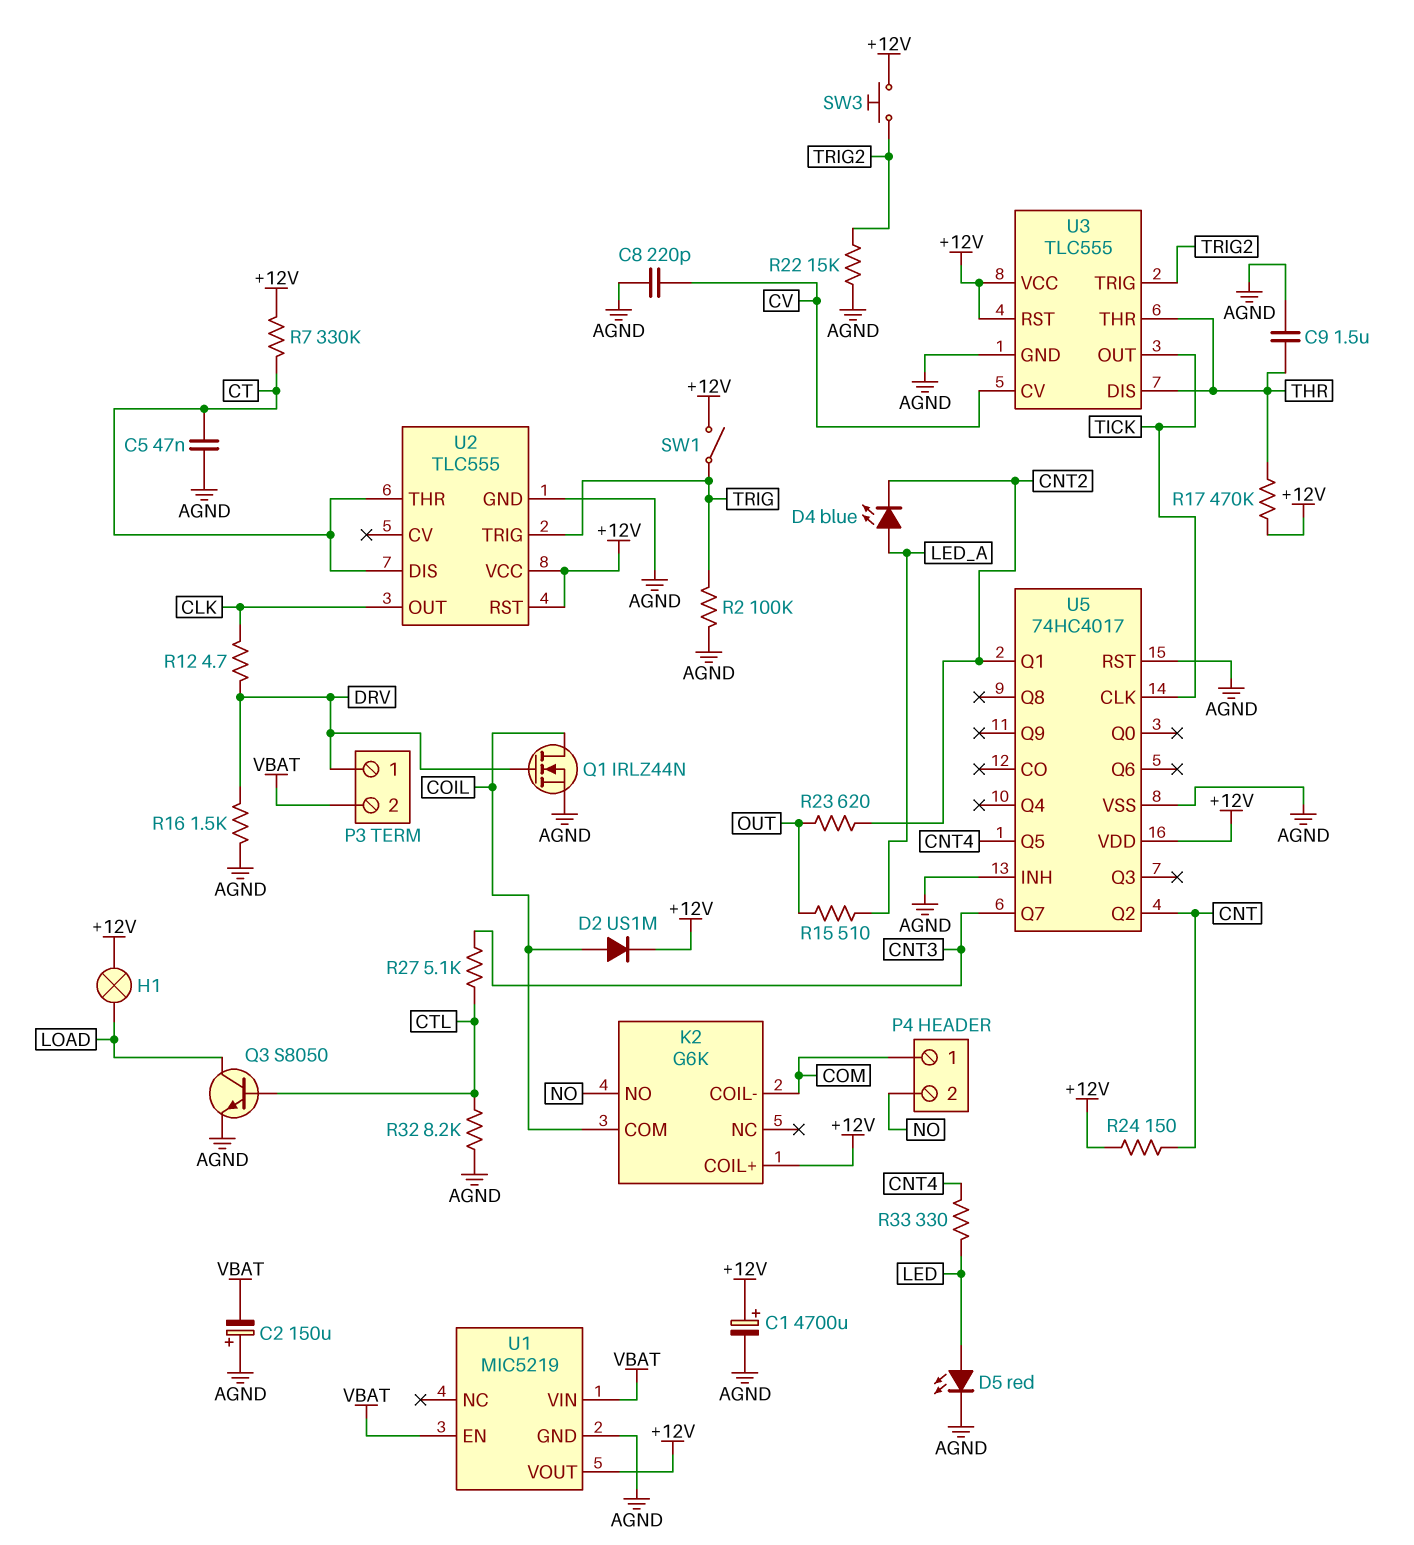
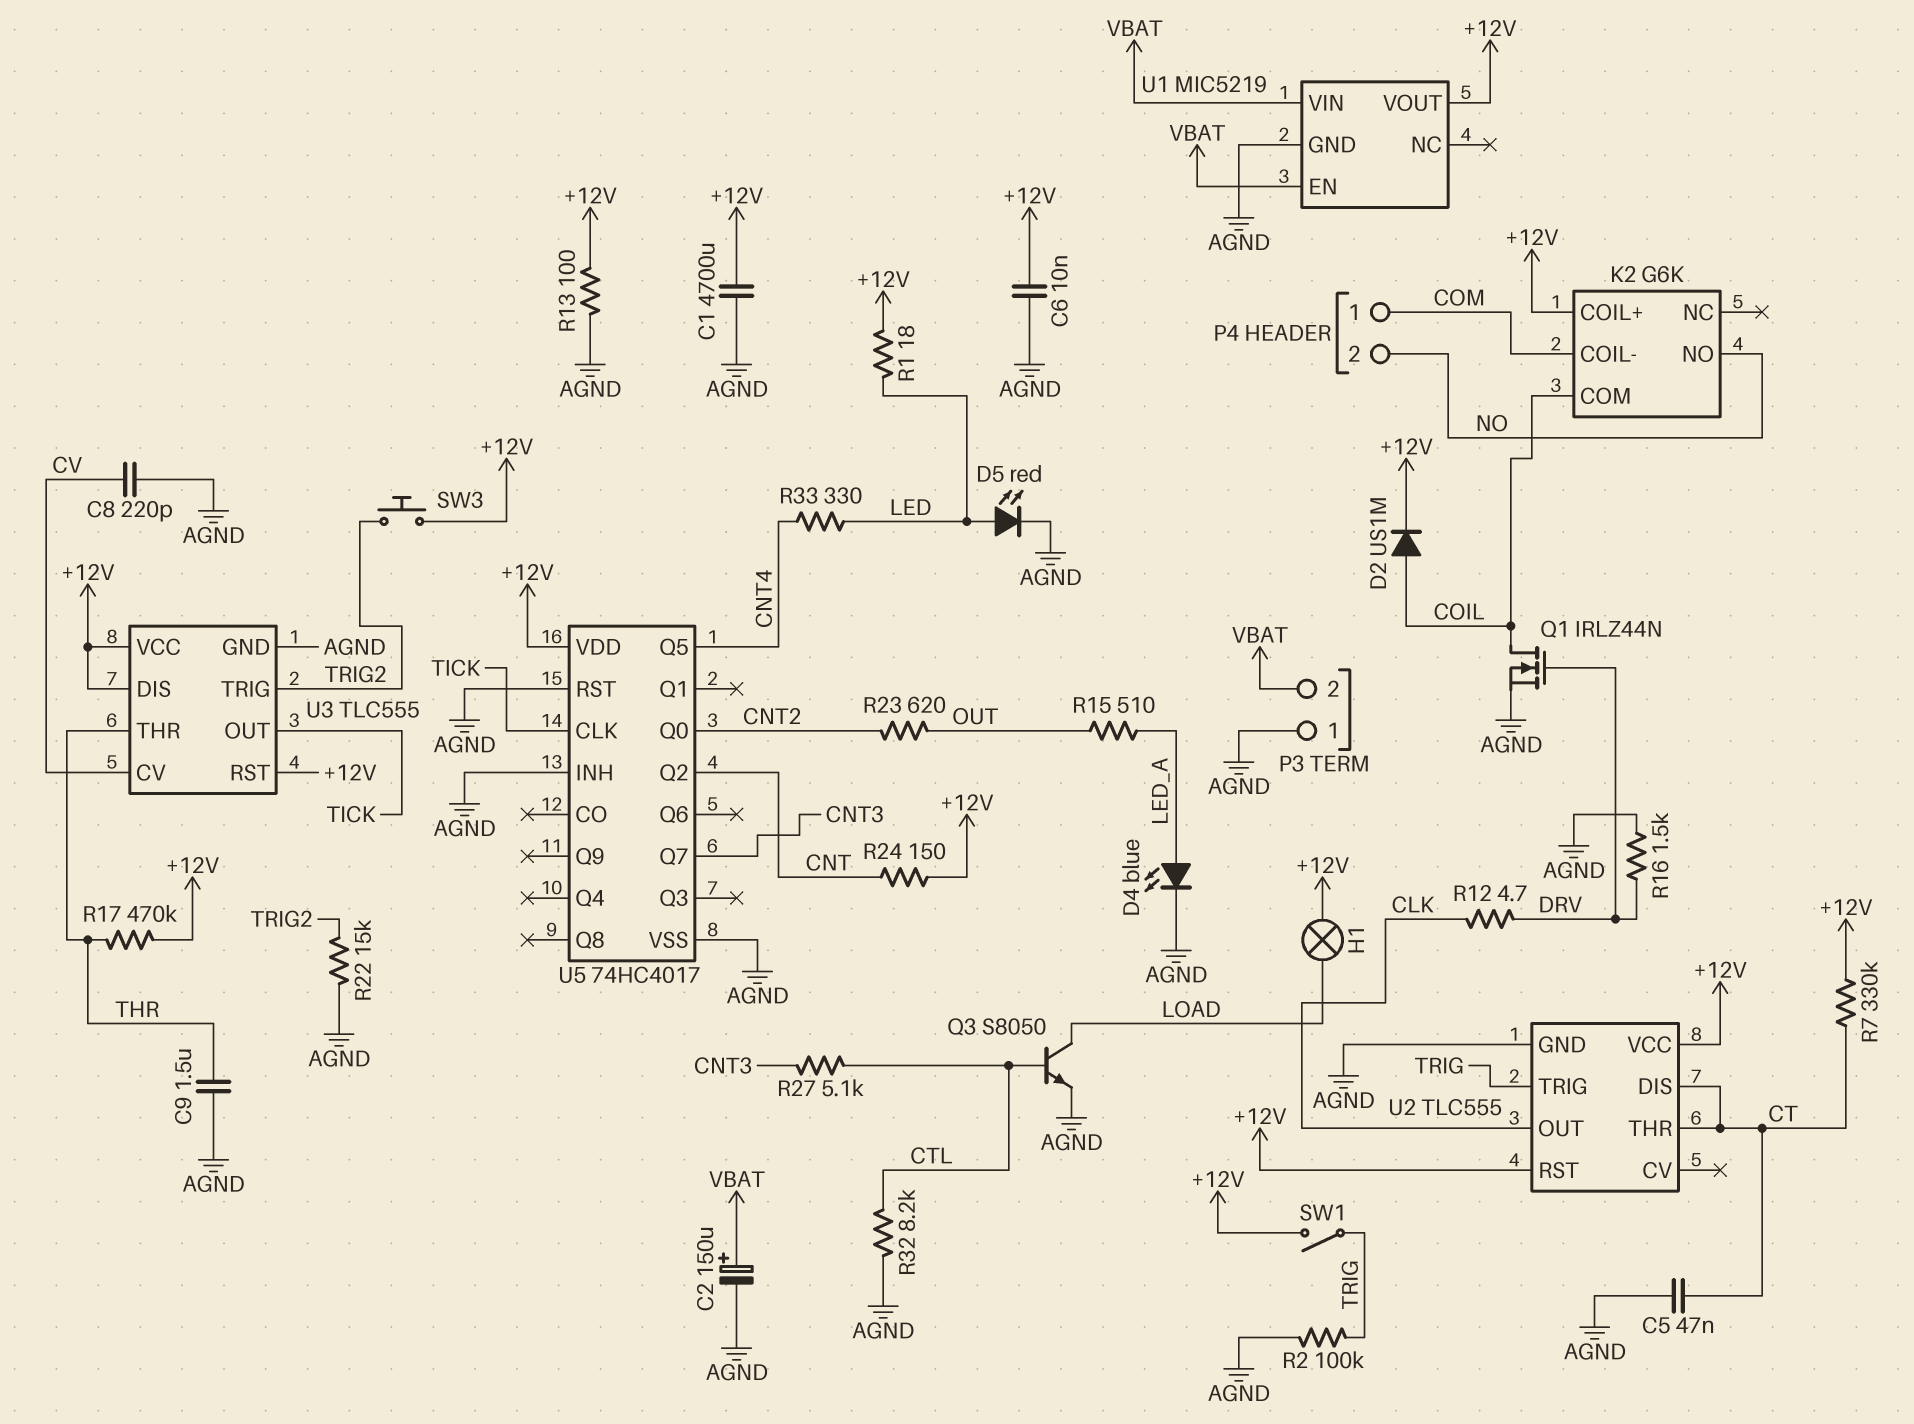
C1: 4700uF (plus +12V, minus AGND) -> 4700uF (+12V, AGND)
C2: 150uF (plus AGND, minus VBAT) -> 150uF (plus VBAT, minus AGND)
C6: none -> 10nF (+12V, AGND)
D4: LED blue (A LED_A, K CNT2) -> LED blue (A LED_A, K AGND)
P3 pin 1: DRV -> AGND
R1: none -> 18 (+12V, LED)
R13: none -> 100 (+12V, AGND)
U3 pin DIS: THR -> +12V
U5 pin Q0: none -> CNT2
U5 pin Q1: CNT2 -> none

